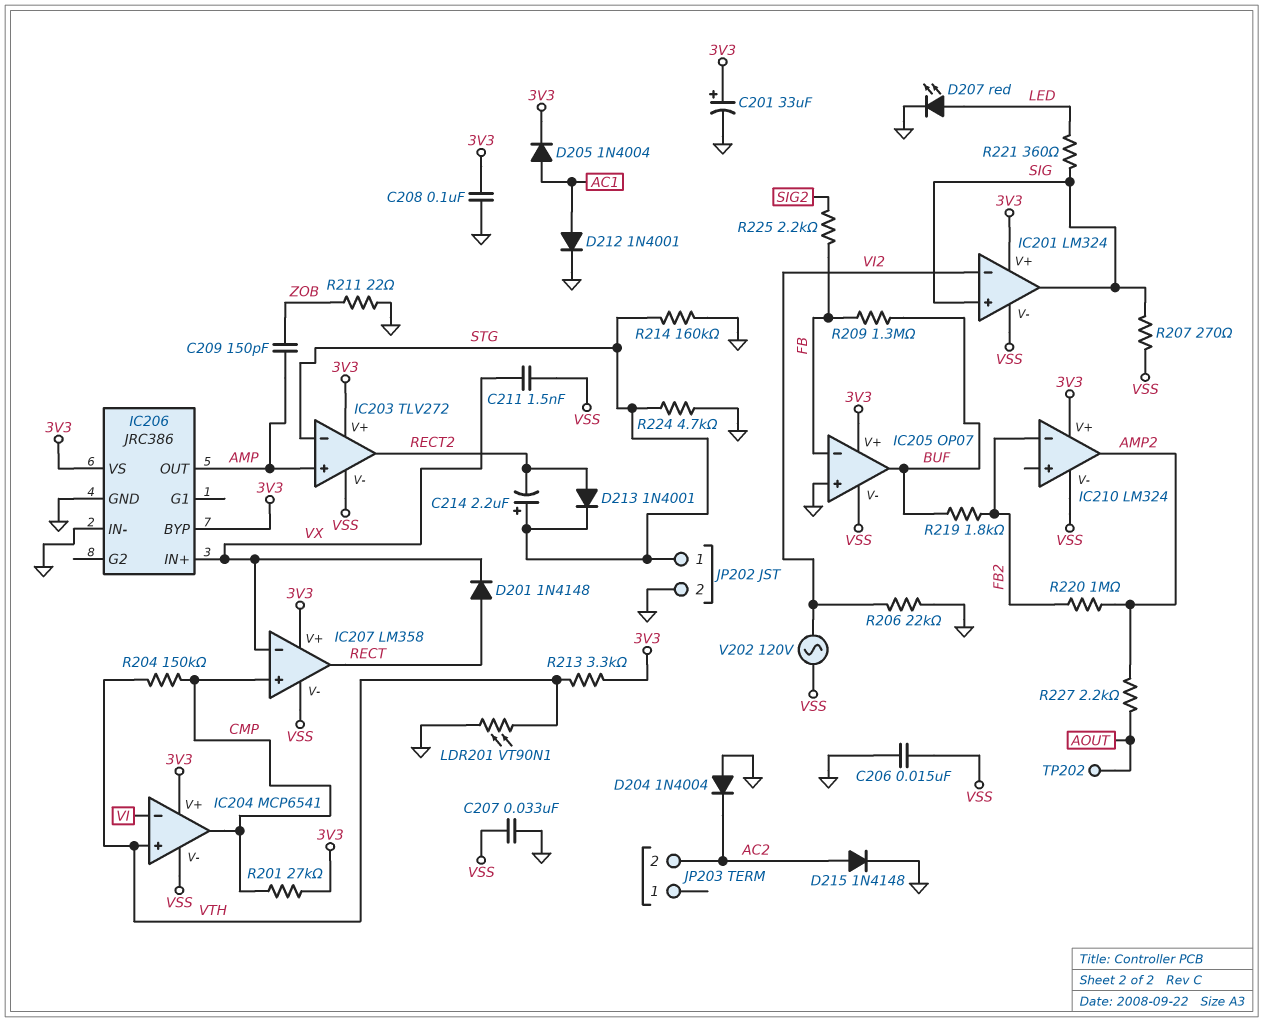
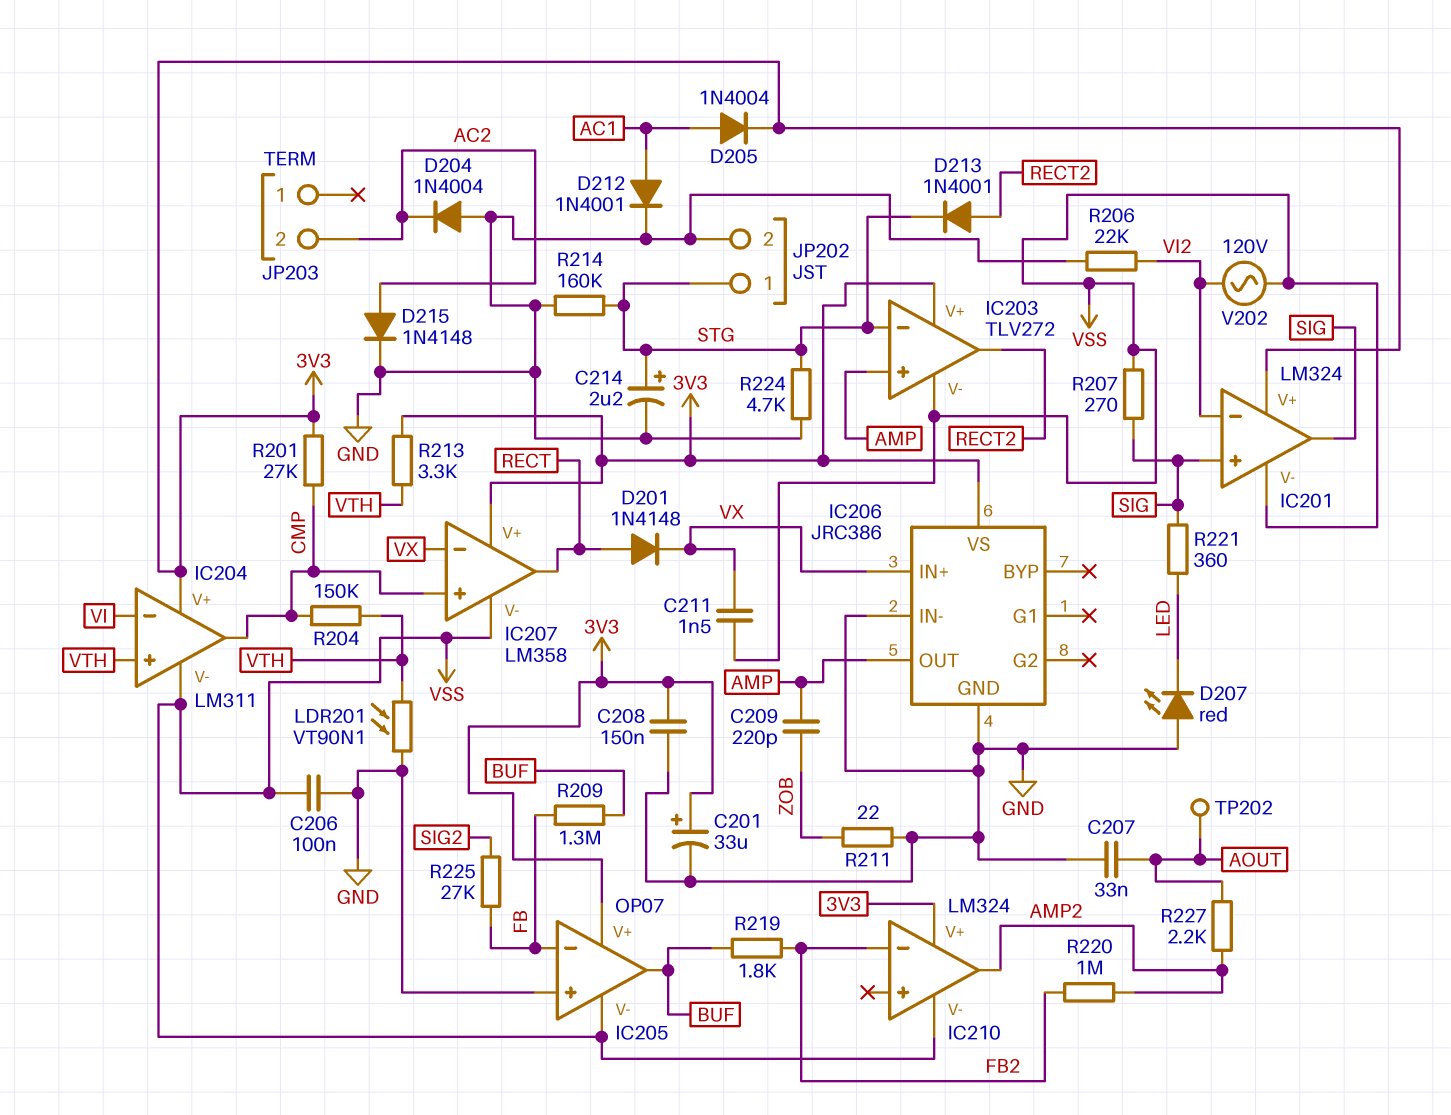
C206: 15nF (GND, VSS) -> 100nF (GND, VSS)
C207: 33nF (GND, VSS) -> 33nF (AOUT, GND)
C208: 100nF (3V3, GND) -> 150nF (3V3, GND)
C209: 150pF (AMP, ZOB) -> 220pF (AMP, ZOB)
C214: 2.2uF (plus STG, minus RECT2) -> 2.2uF (plus STG, minus GND)
D207: LED red (A LED, K GND) -> LED red (A GND, K LED)
IC204: MCP6541 -> LM311
IC206 pin BYP: 3V3 -> none
R225: 2.2k (FB, SIG2) -> 27k (FB, SIG2)

